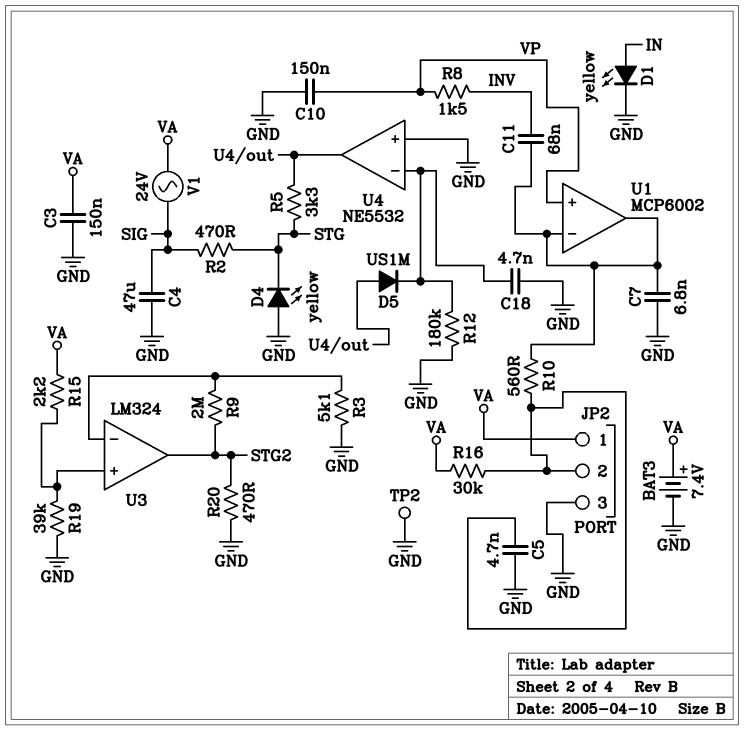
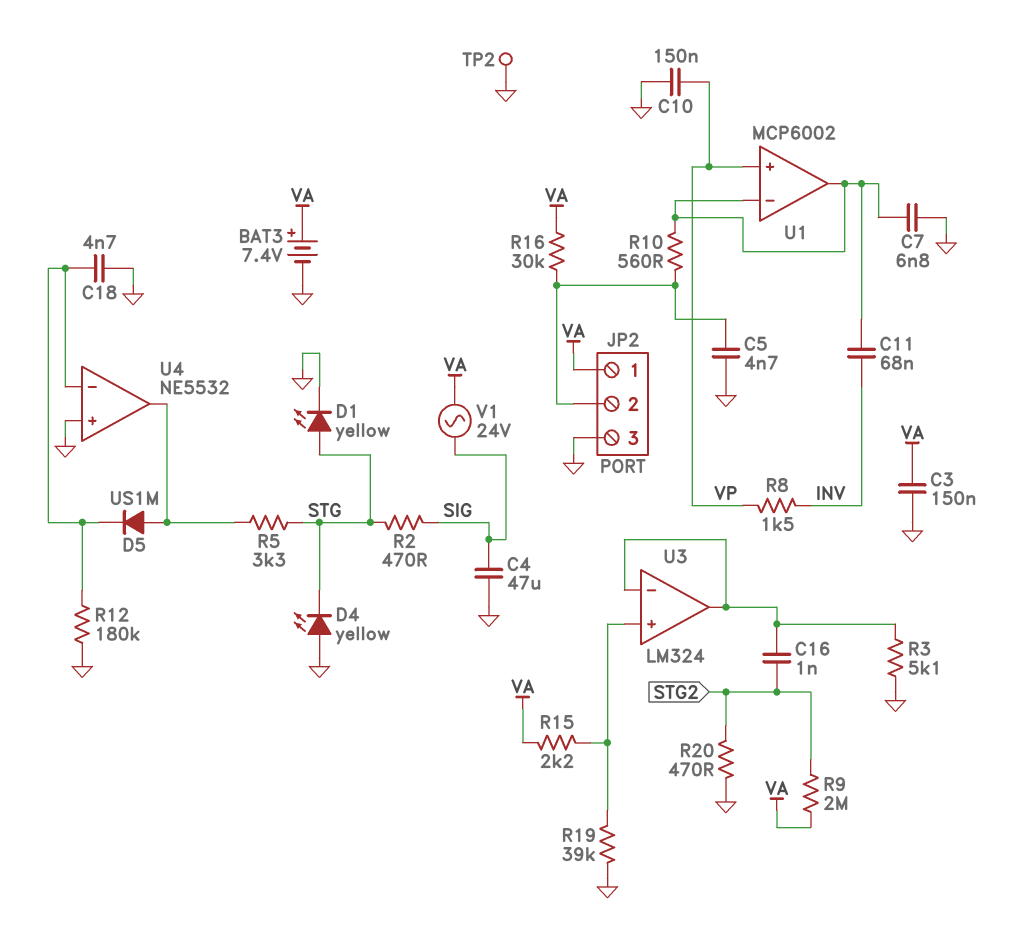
C16: none -> 1nF (STG2, U3/in-)
D1: LED yellow (A IN, K GND) -> LED yellow (A STG, K GND)
R9: 2M (STG2, U3/in-) -> 2M (STG2, VA)
U3 pin out: STG2 -> U3/in-

